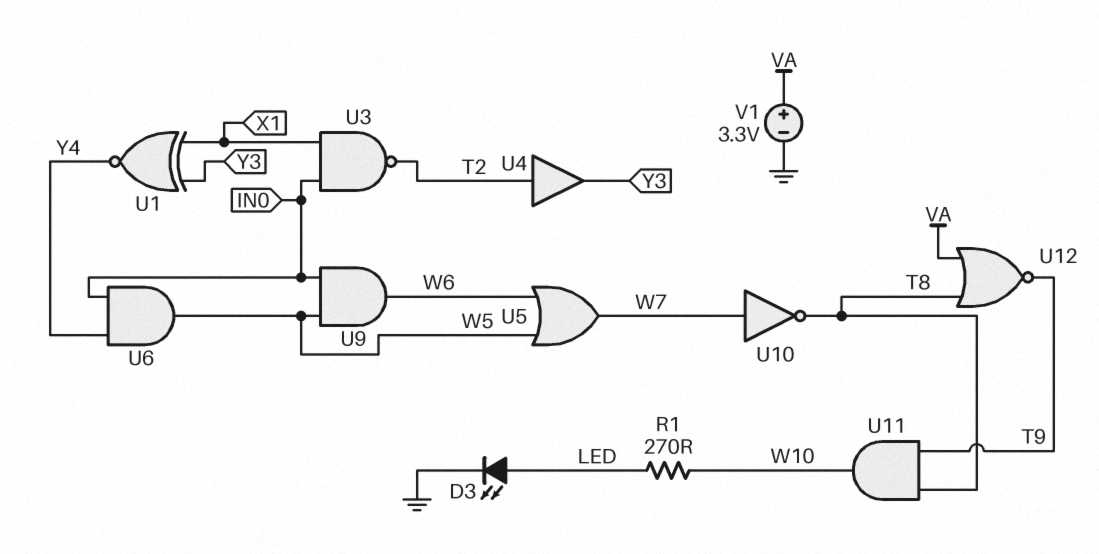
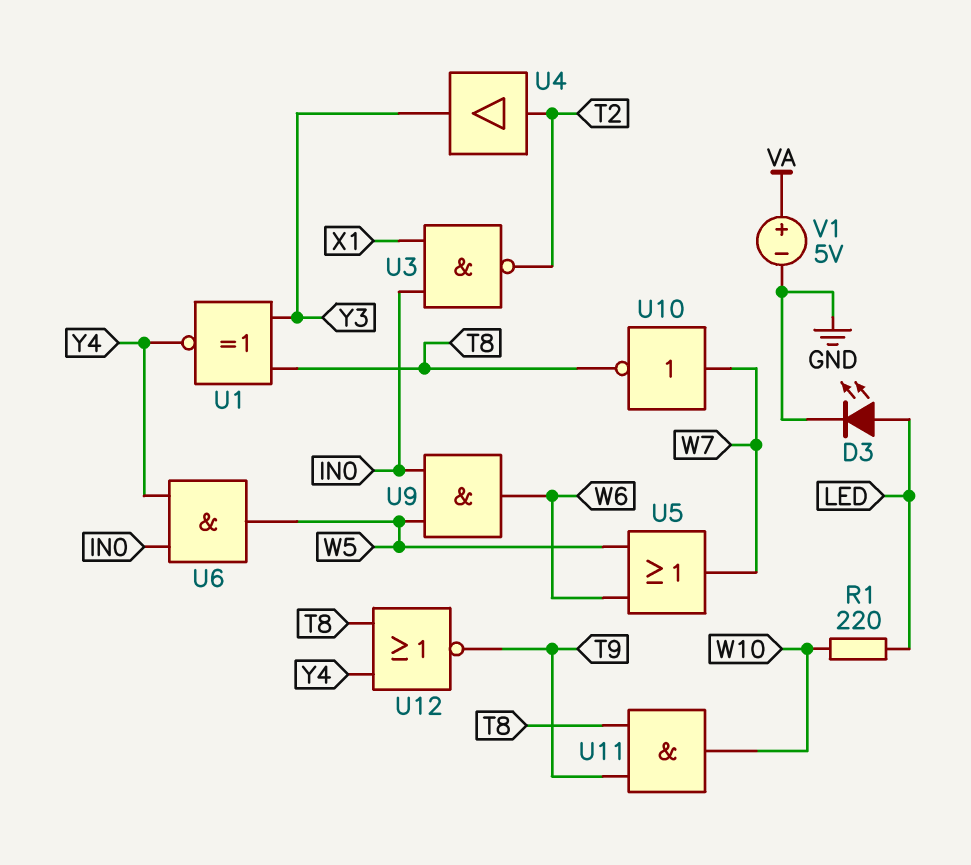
R1: 270 (LED, W10) -> 220 (LED, W10)
U1: XNOR (in X1, in Y3, out Y4) -> XNOR (in T8, in Y3, out Y4)
U12: NOR (in T8, in VA, out T9) -> NOR (in T8, in Y4, out T9)
V1: 3.3V (plus VA, minus GND) -> 5V (plus VA, minus GND)

